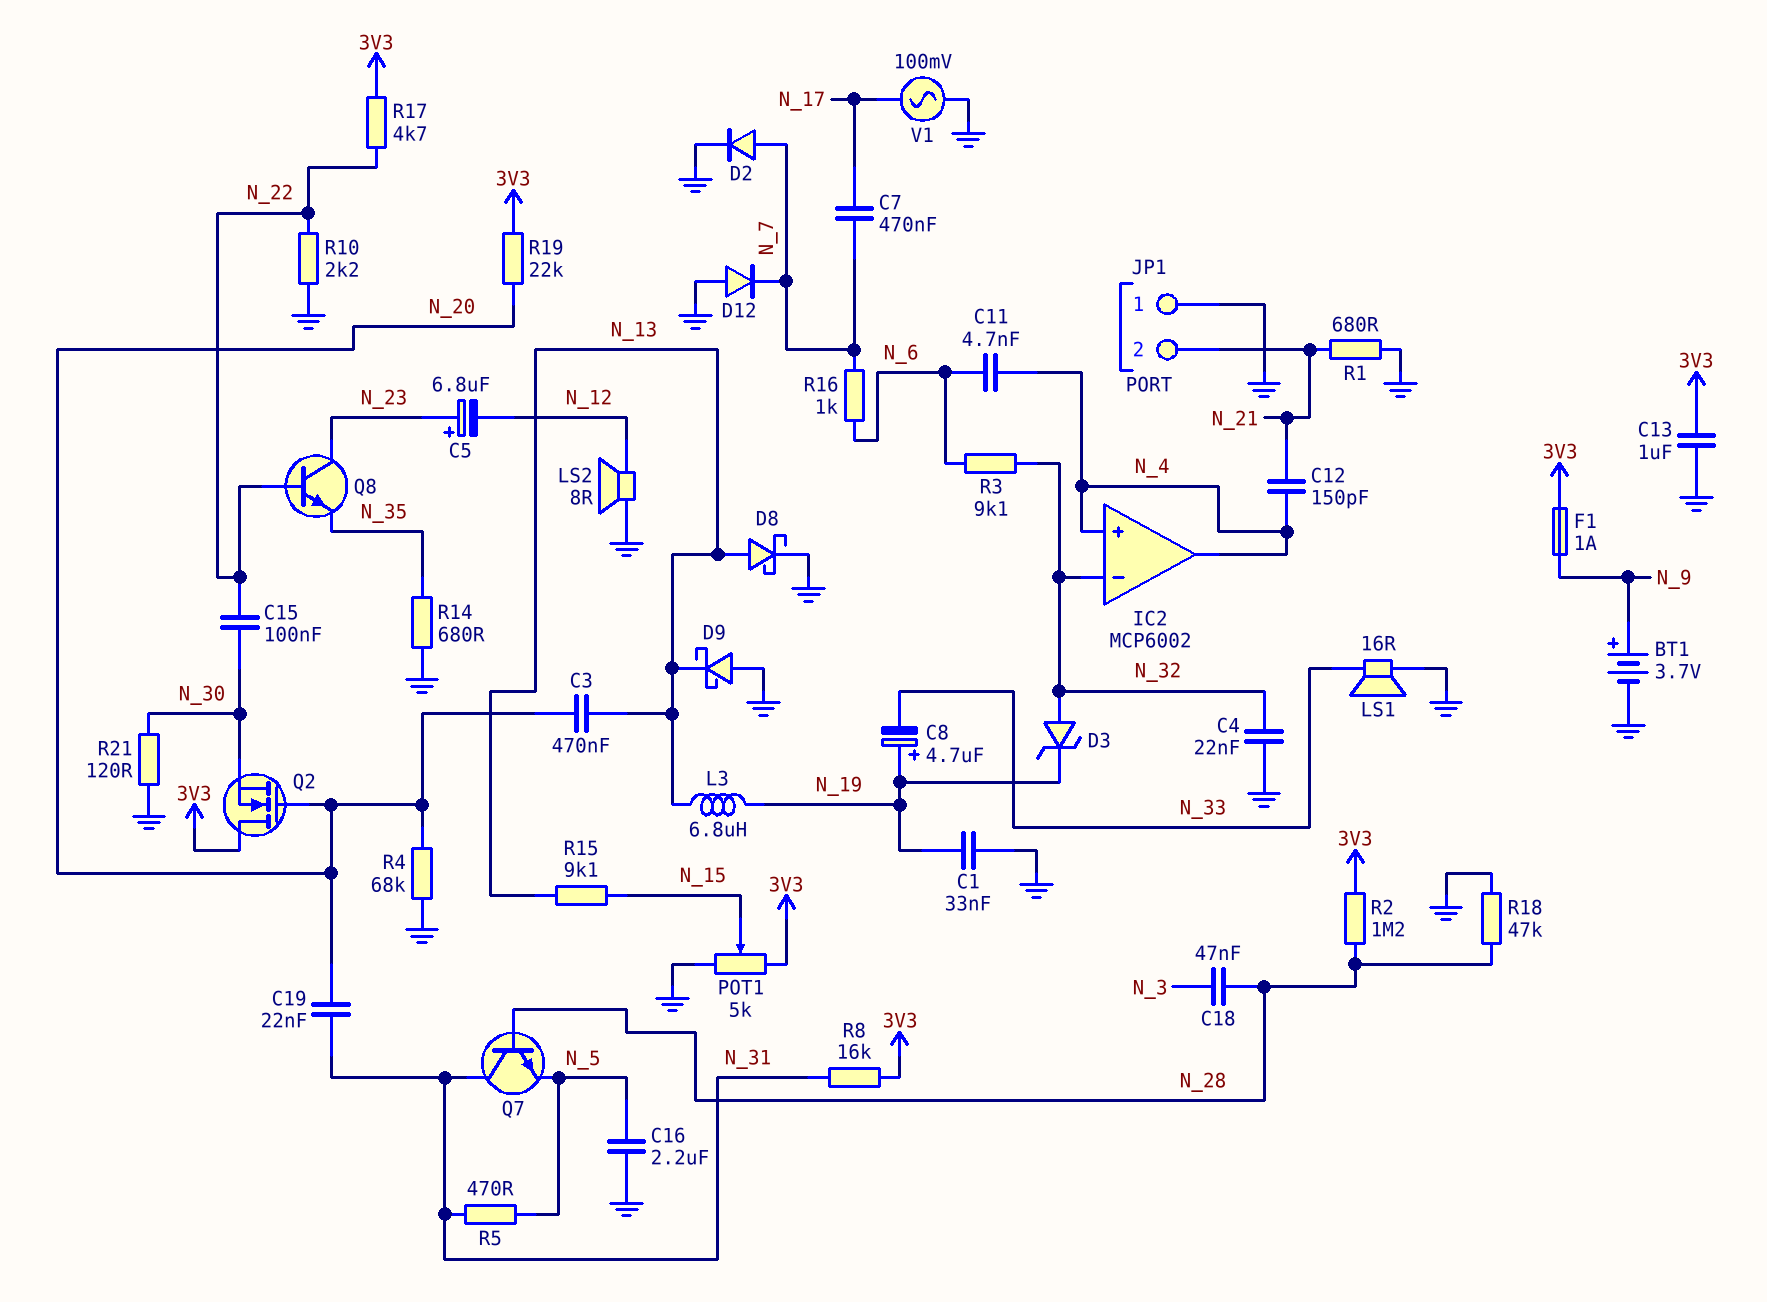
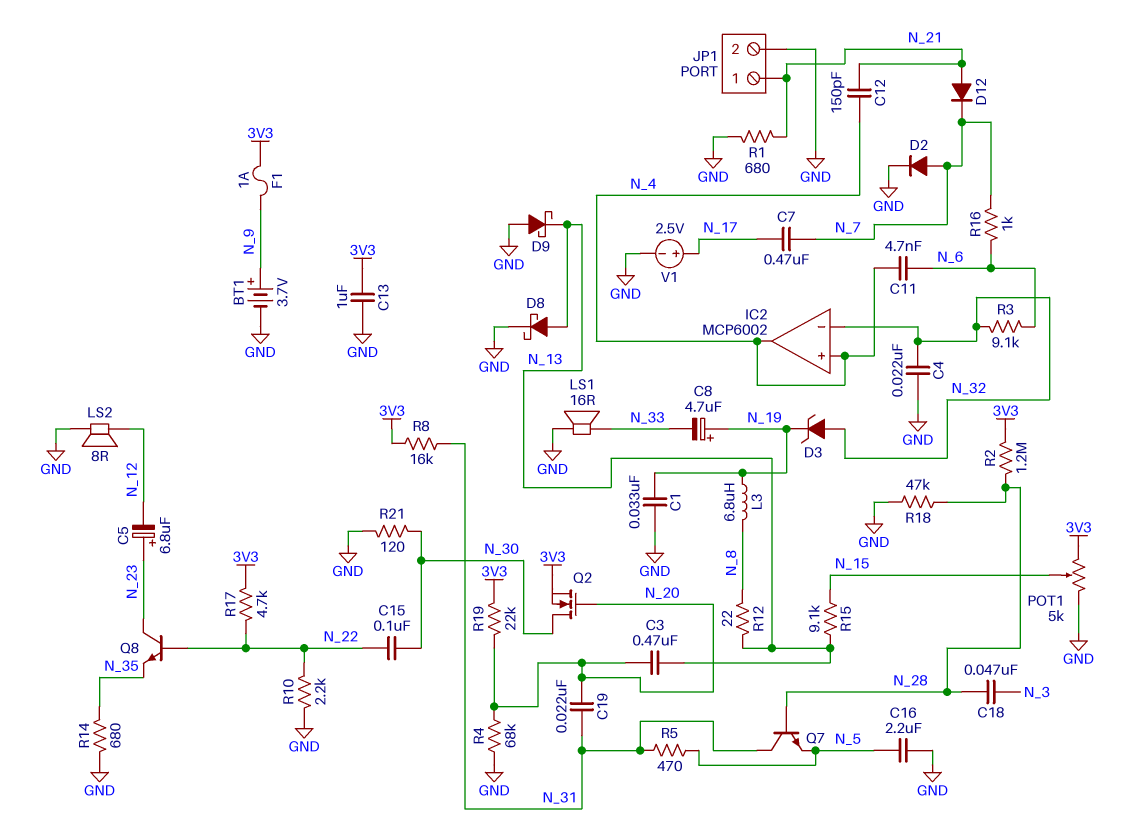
D12: diode (A GND, K N_7) -> diode (A N_21, K N_7)
JP1 pin 1: GND -> N_21
JP1 pin 2: N_21 -> GND
L3: 6.8uH (N_13, N_19) -> 6.8uH (N_8, N_19)
Q2: NMOS (G N_20, D 3V3, S N_30) -> NMOS (G N_20, D N_30, S 3V3)
R12: none -> 22 (N_8, N_13)
V1: AC 100mV (GND, N_17) -> 2.5V (plus N_17, minus GND)

